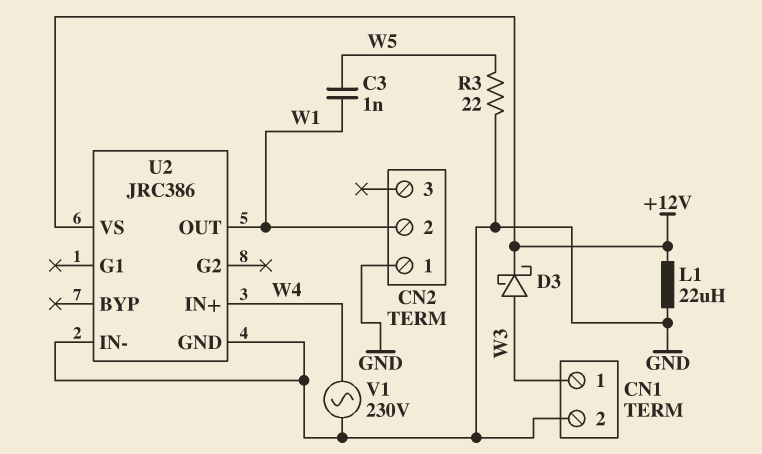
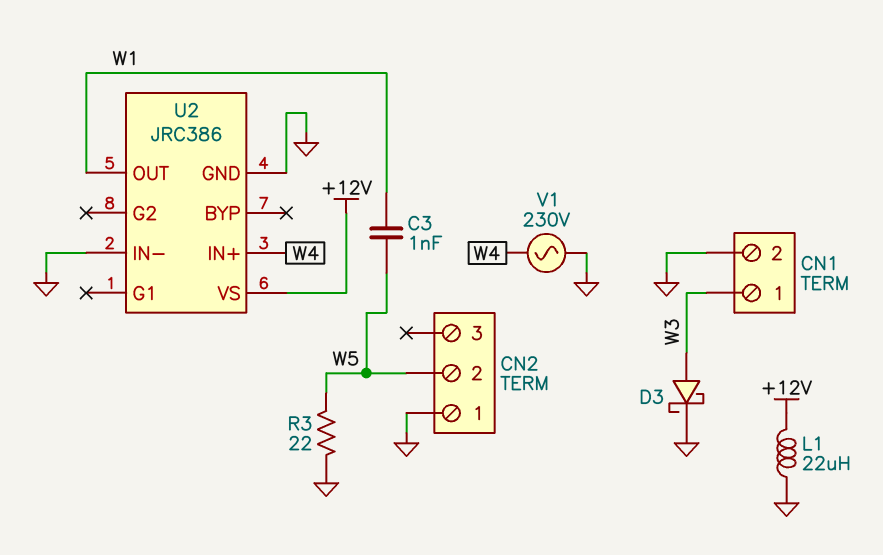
CN2 pin 2: W1 -> W5
D3: schottky (A W3, K +12V) -> schottky (A W3, K GND)

